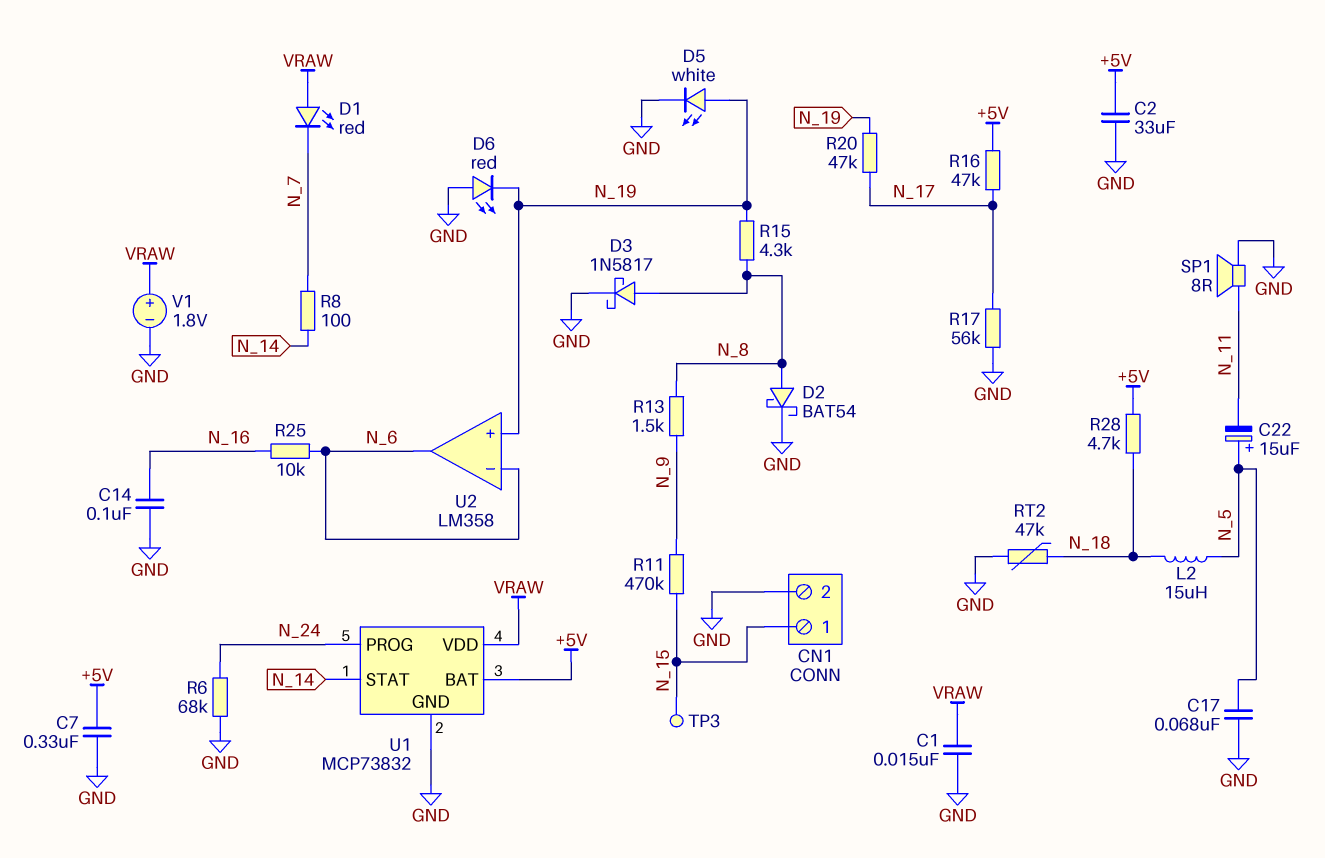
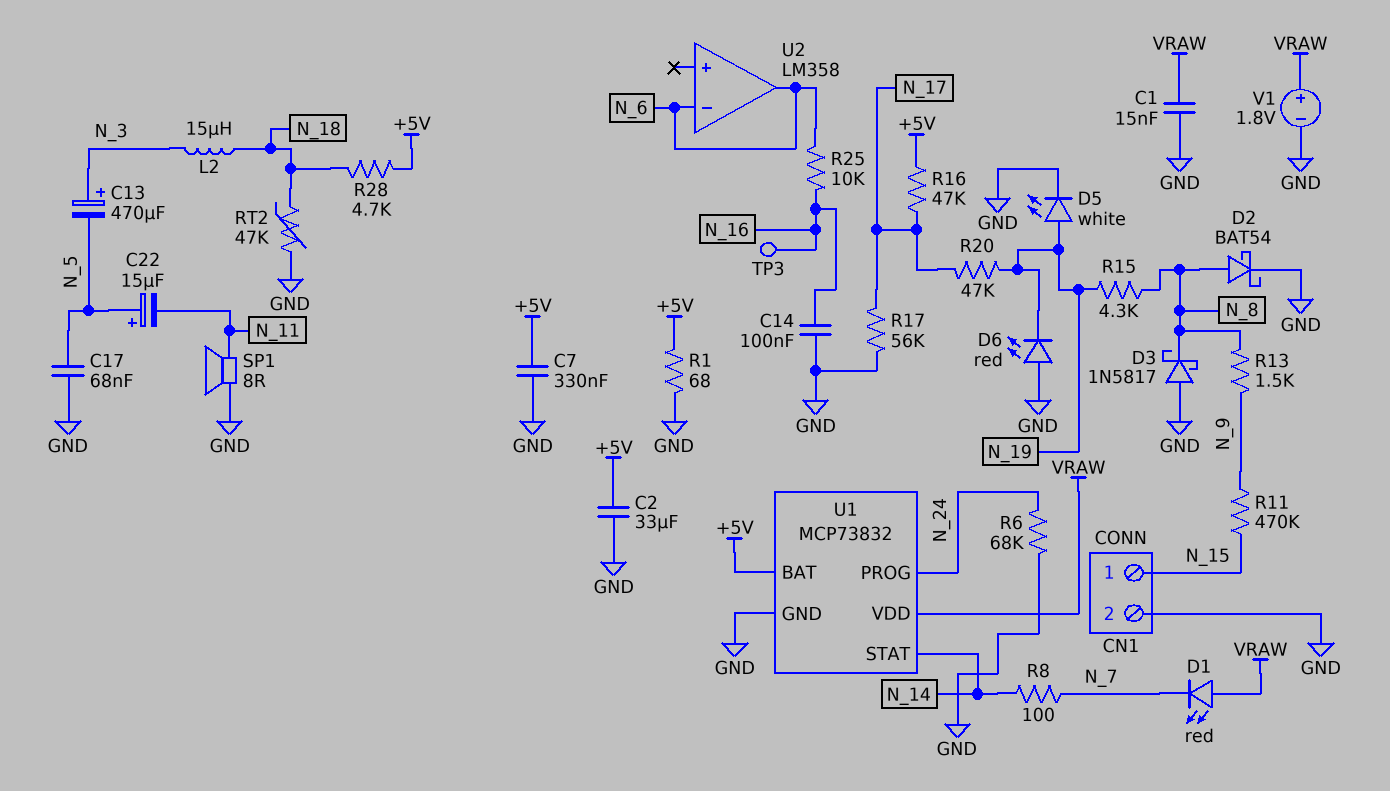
C13: none -> 470uF (plus N_3, minus N_5)
D3: schottky 1N5817 (A N_8, K GND) -> schottky 1N5817 (A GND, K N_8)
L2: 15uH (N_5, N_18) -> 15uH (N_3, N_18)
R1: none -> 68 (+5V, GND)
TP3: test point (N_15) -> test point (N_16)
U2 pin in+: N_19 -> none

